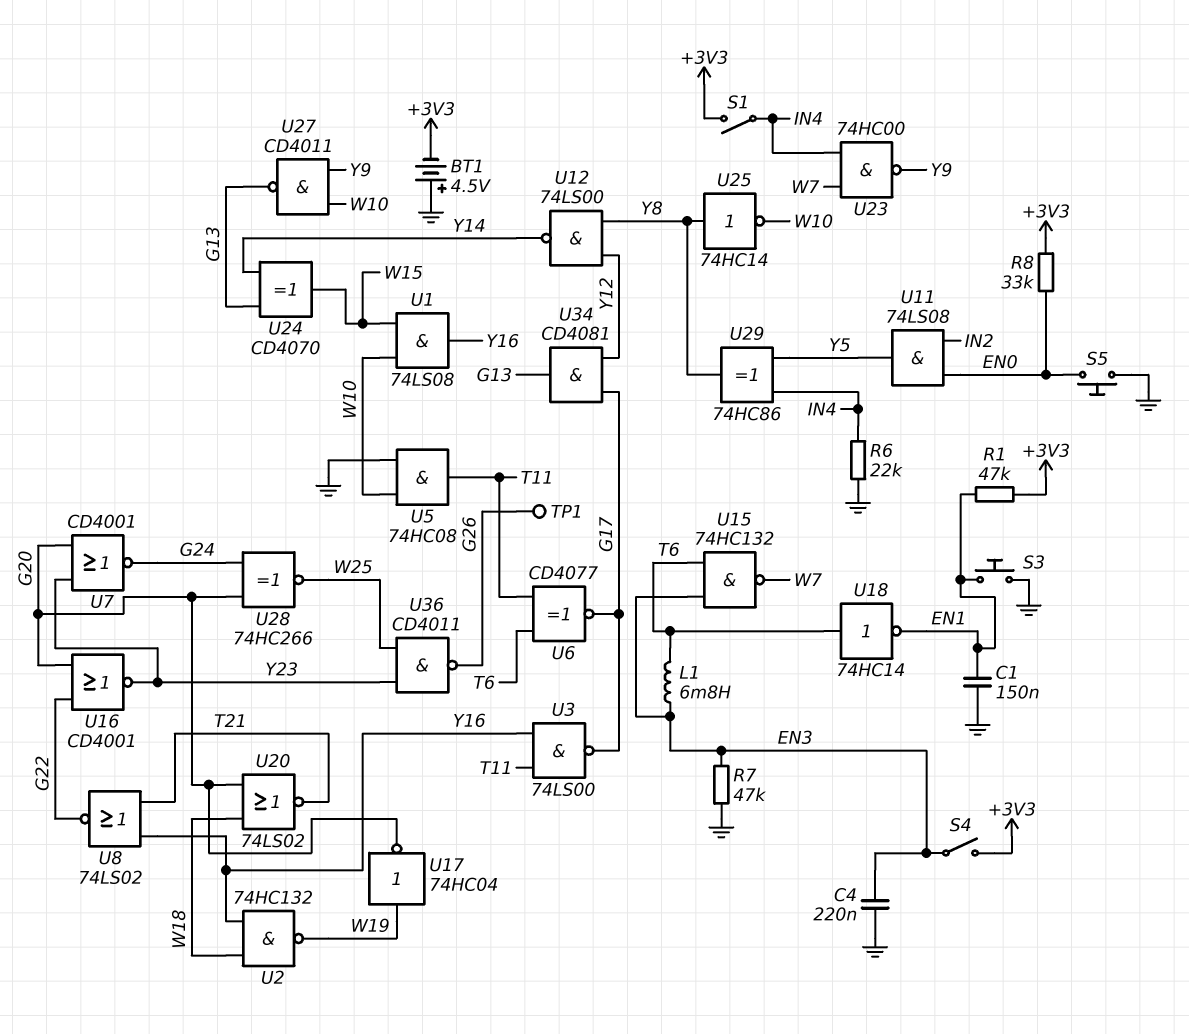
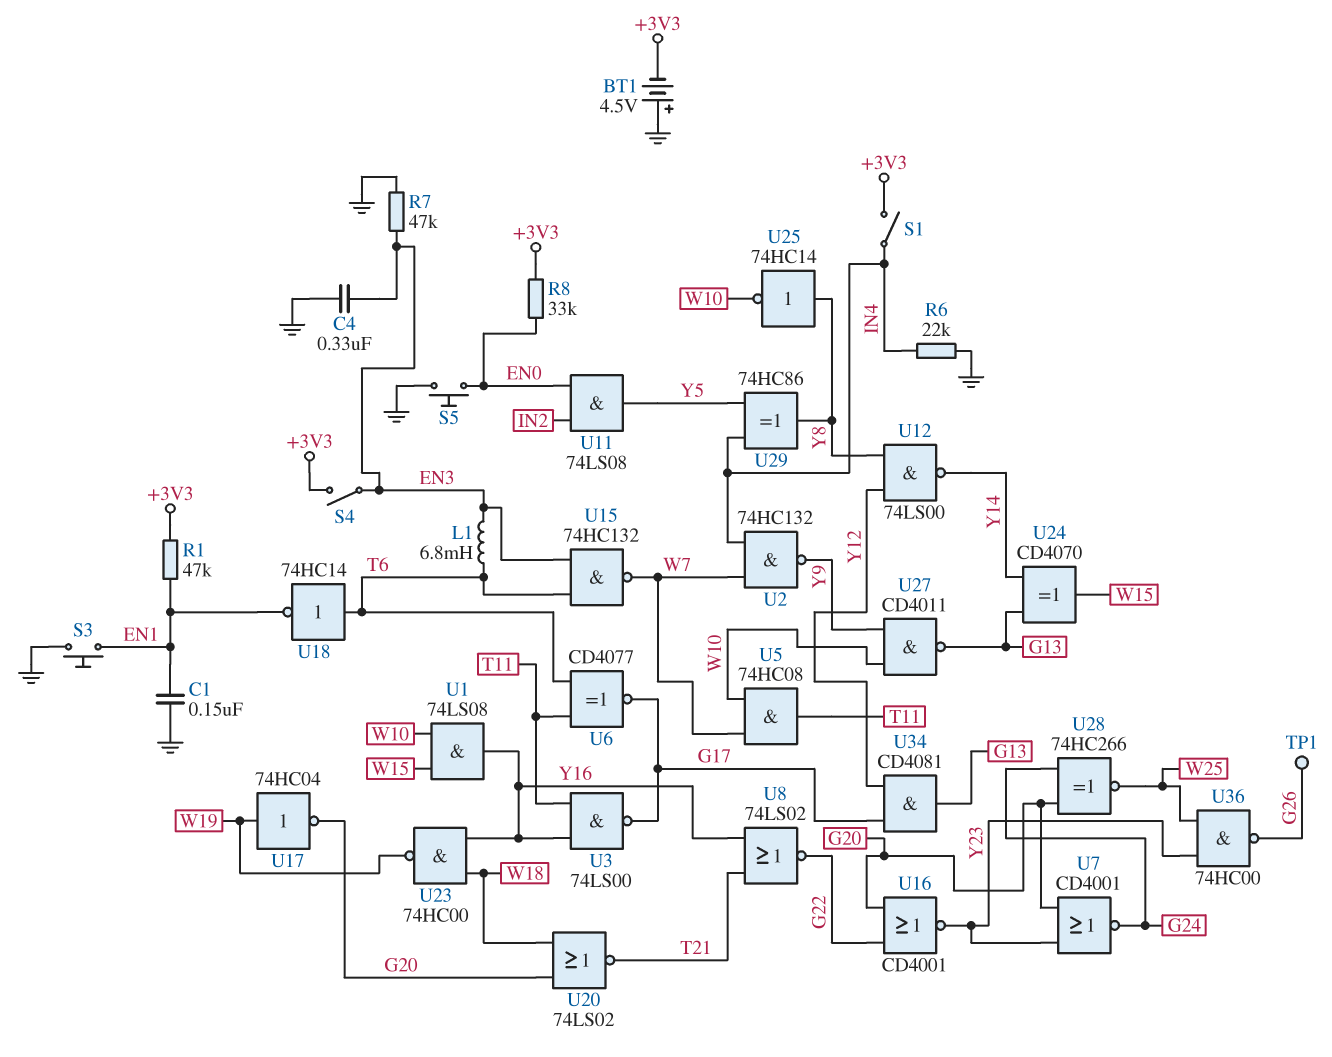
C4: 220nF (EN3, GND) -> 330nF (EN3, GND)
U2: NAND 74HC132 (in W18, in Y16, out W19) -> NAND 74HC132 (in IN4, in W7, out Y9)
U5: AND 74HC08 (in GND, in W10, out T11) -> AND 74HC08 (in W7, in W10, out T11)
U23: NAND 74HC00 (in IN4, in W7, out Y9) -> NAND 74HC00 (in W18, in Y16, out W19)
U36: NAND CD4011 (in W25, in Y23, out G26) -> NAND 74HC00 (in W25, in Y23, out G26)

